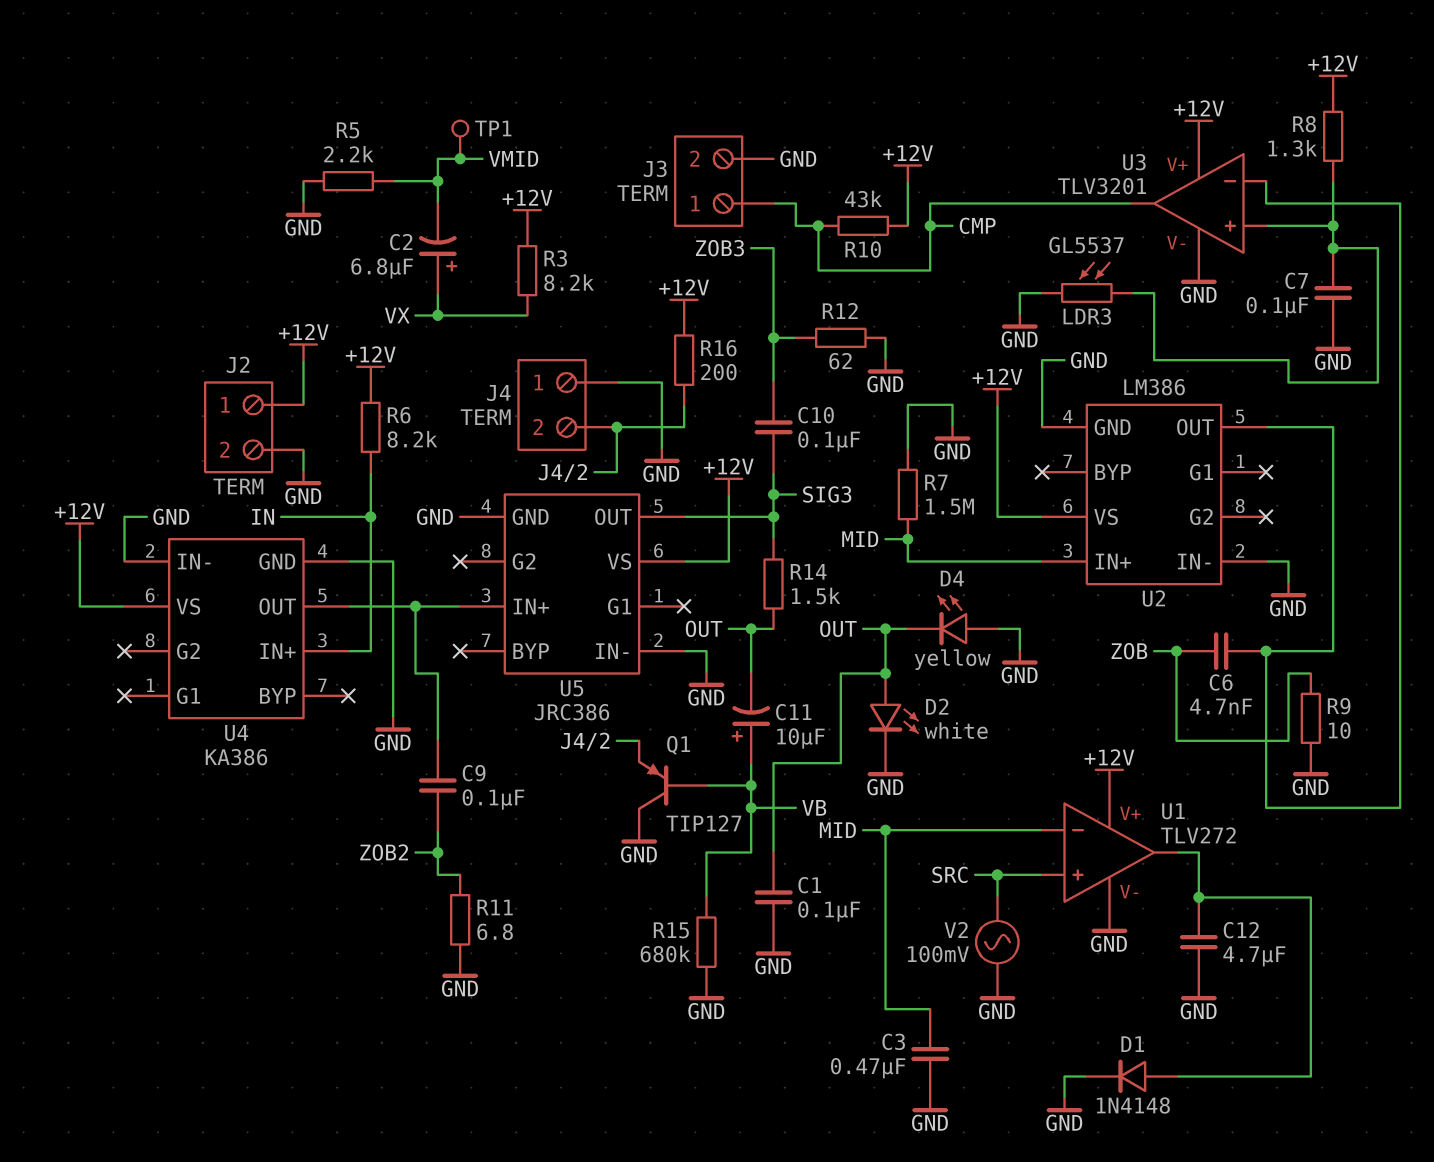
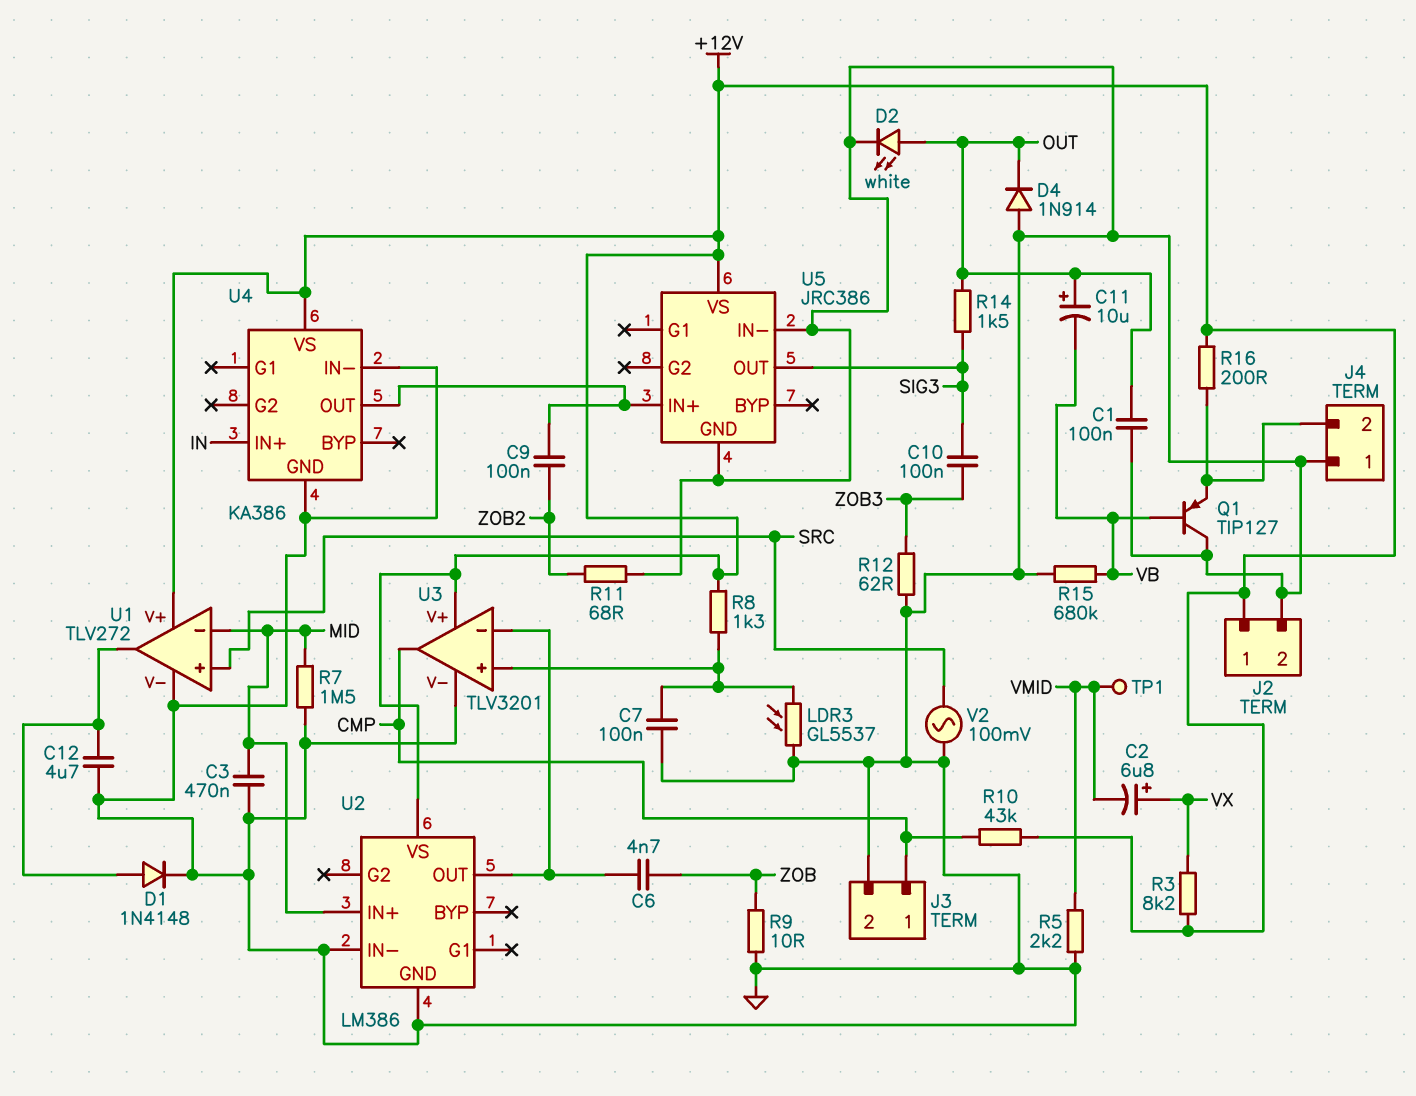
C11: 10uF (plus VB, minus OUT) -> 10uF (plus OUT, minus VB)
D4: LED yellow (A GND, K OUT) -> diode 1N914 (A GND, K OUT)
R6: 8.2k (+12V, IN) -> none
R11: 6.8 (GND, ZOB2) -> 68 (GND, ZOB2)

